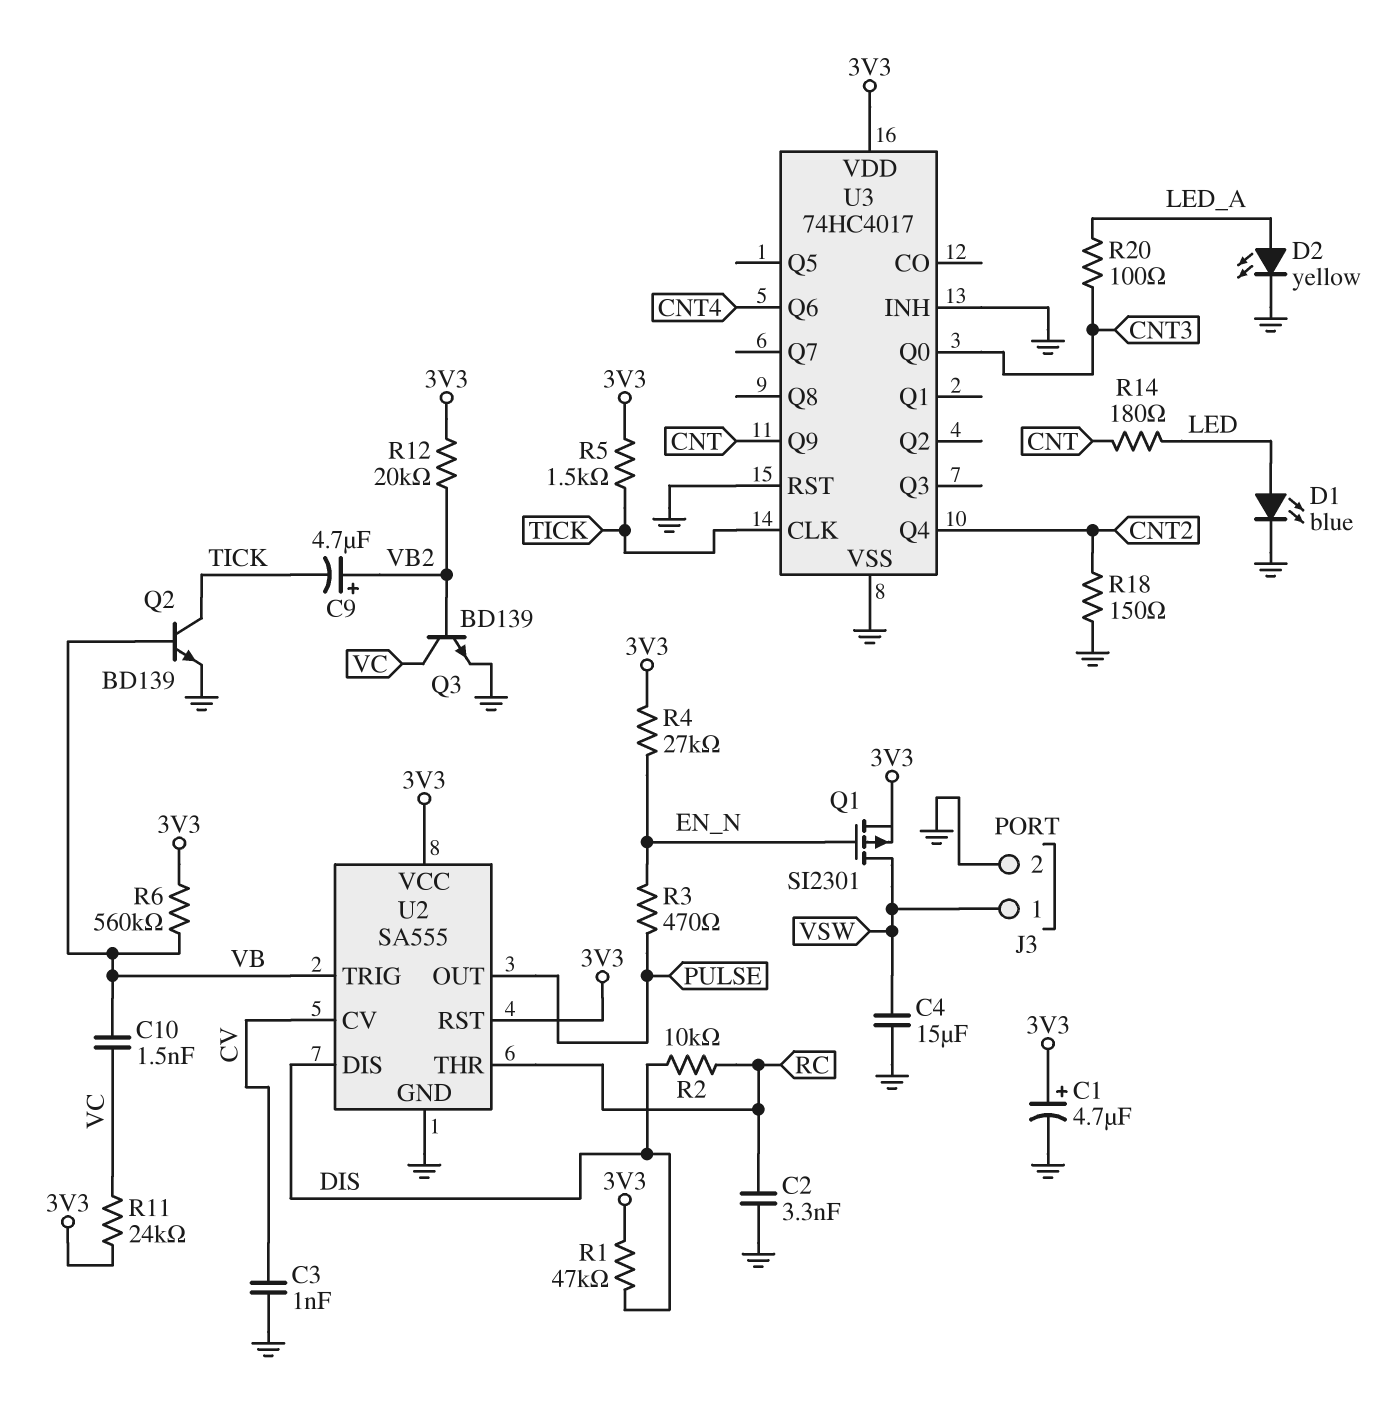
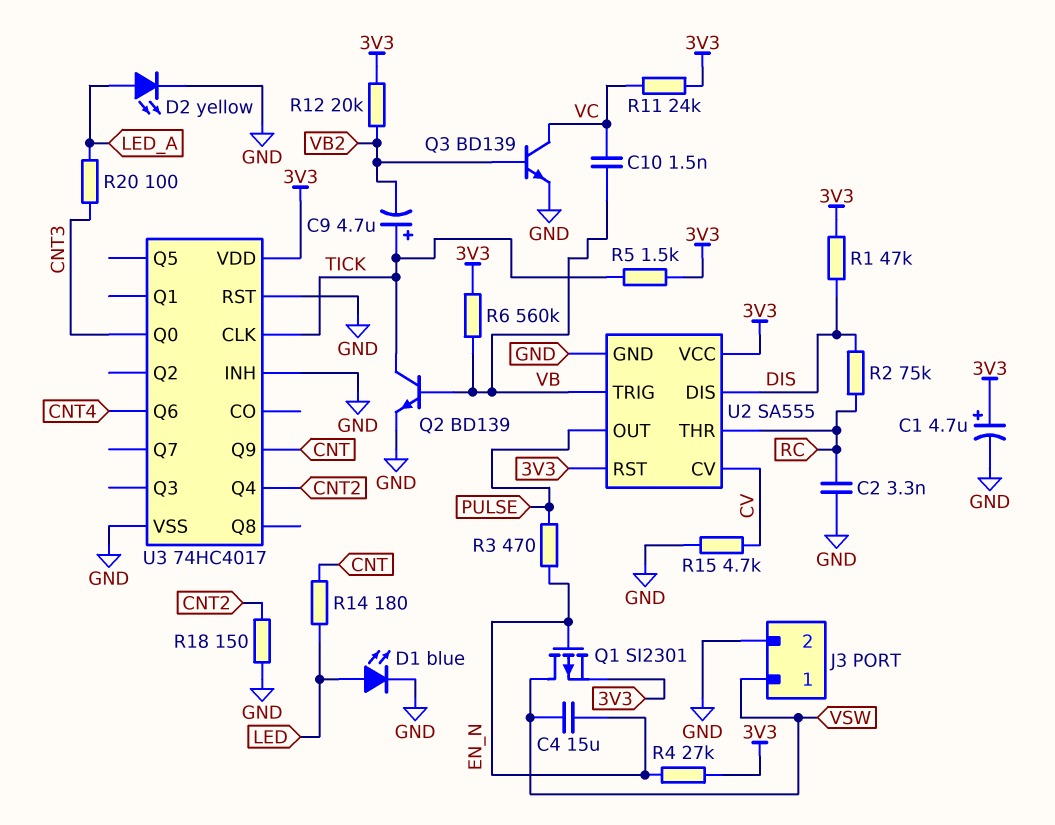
C3: 1nF (CV, GND) -> none
C4: 15uF (GND, VSW) -> 15uF (EN_N, VSW)
C9: 4.7uF (plus VB2, minus TICK) -> 4.7uF (plus TICK, minus VB2)
R2: 10k (DIS, RC) -> 75k (DIS, RC)
R15: none -> 4.7k (CV, GND)

